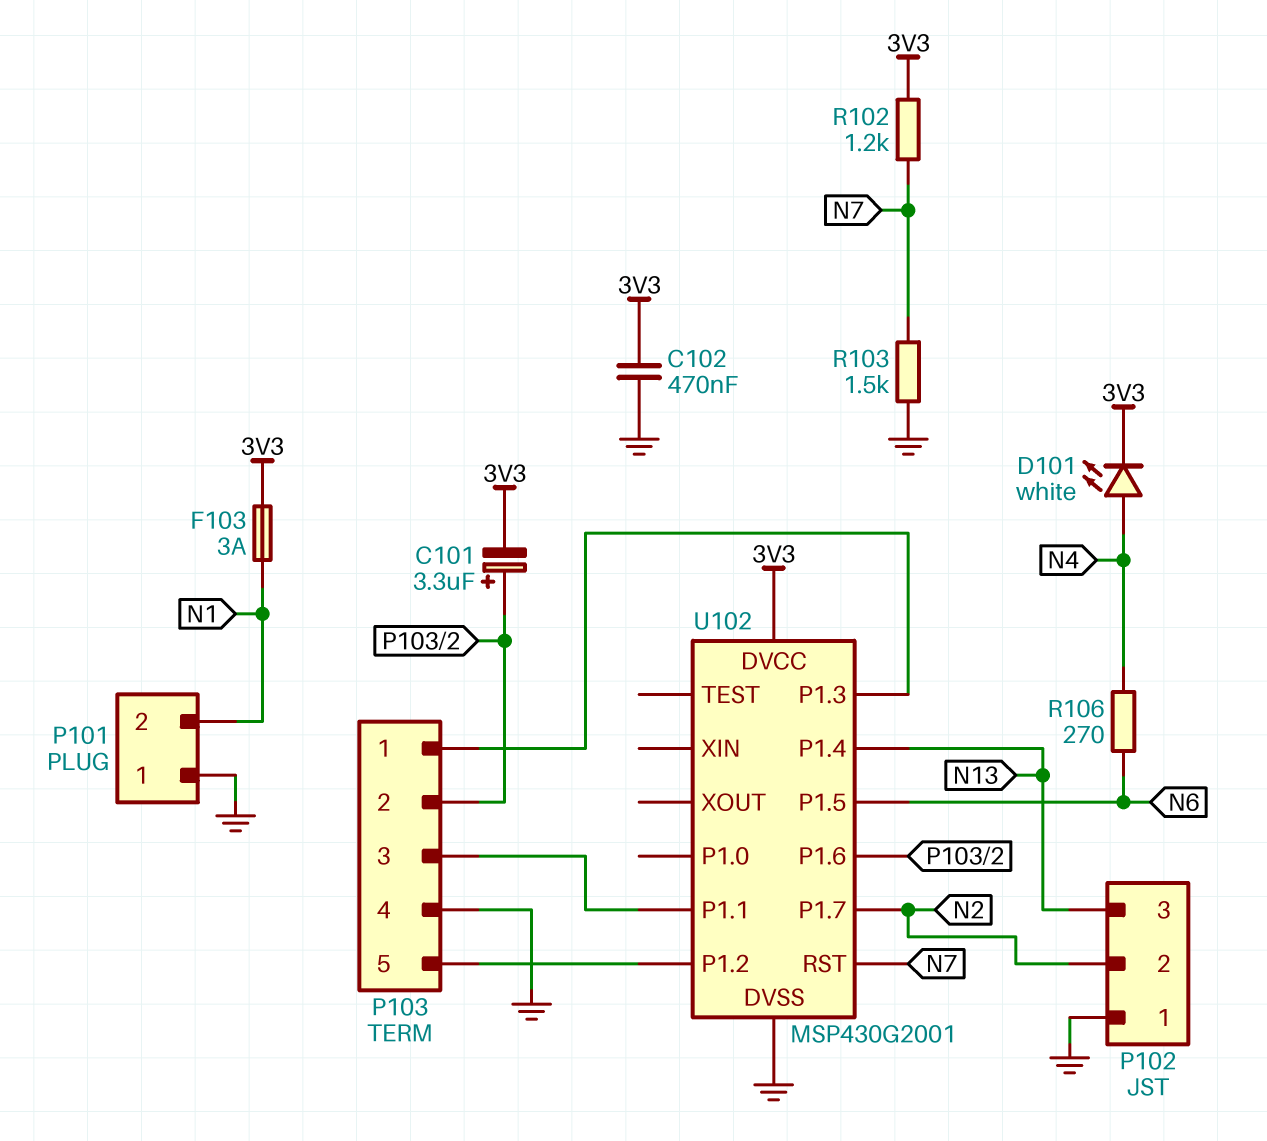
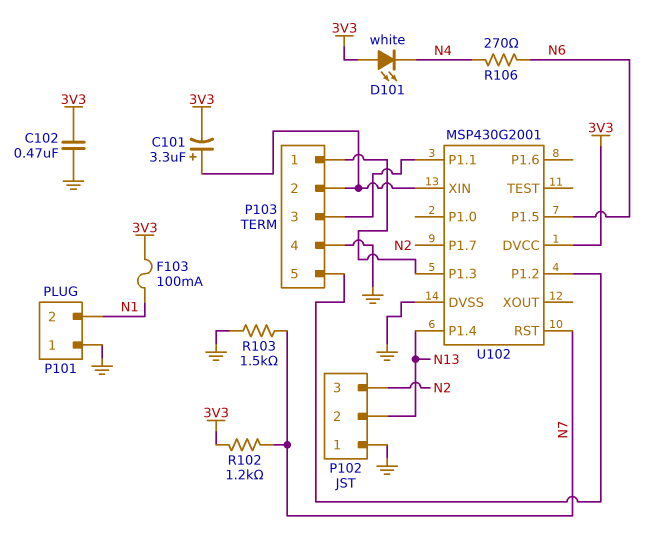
D101: LED white (A N4, K 3V3) -> LED white (A 3V3, K N4)
F103: 3A (3V3, N1) -> 100mA (3V3, N1)
P102 pin 2: N2 -> N13
P102 pin 3: N13 -> N2
U102 pin P1.6: P103/2 -> none
U102 pin XIN: none -> P103/2

